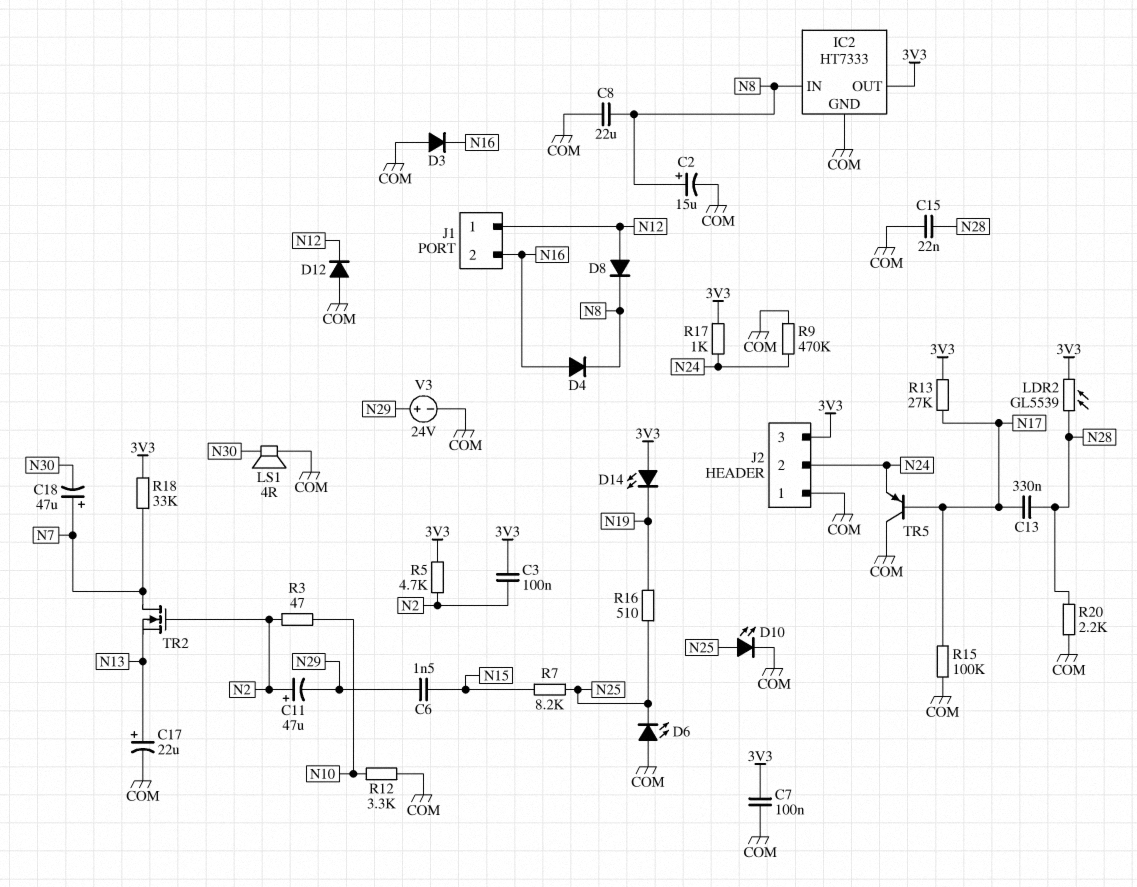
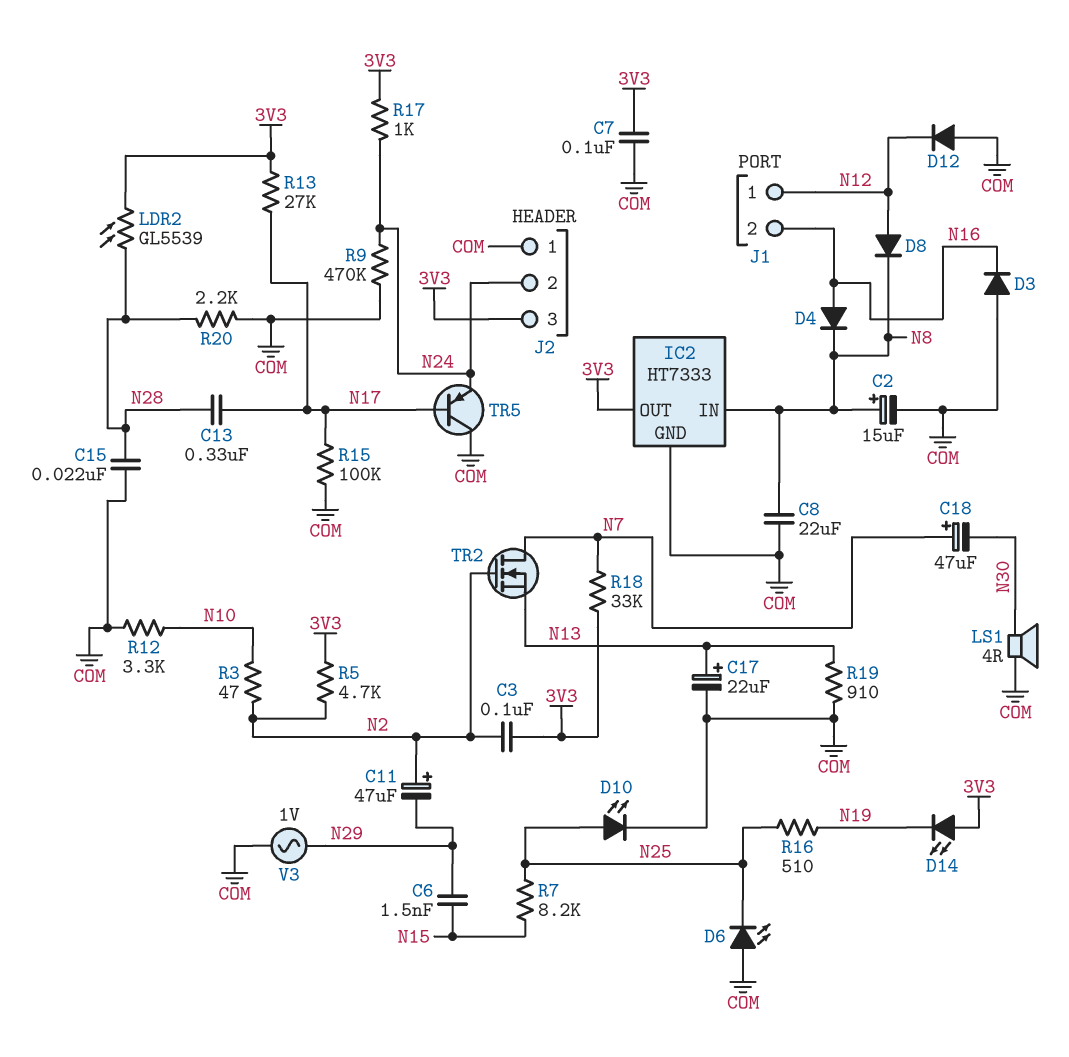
R19: none -> 910 (COM, N13)
V3: 24V (plus N29, minus COM) -> AC 1V (COM, N29)

